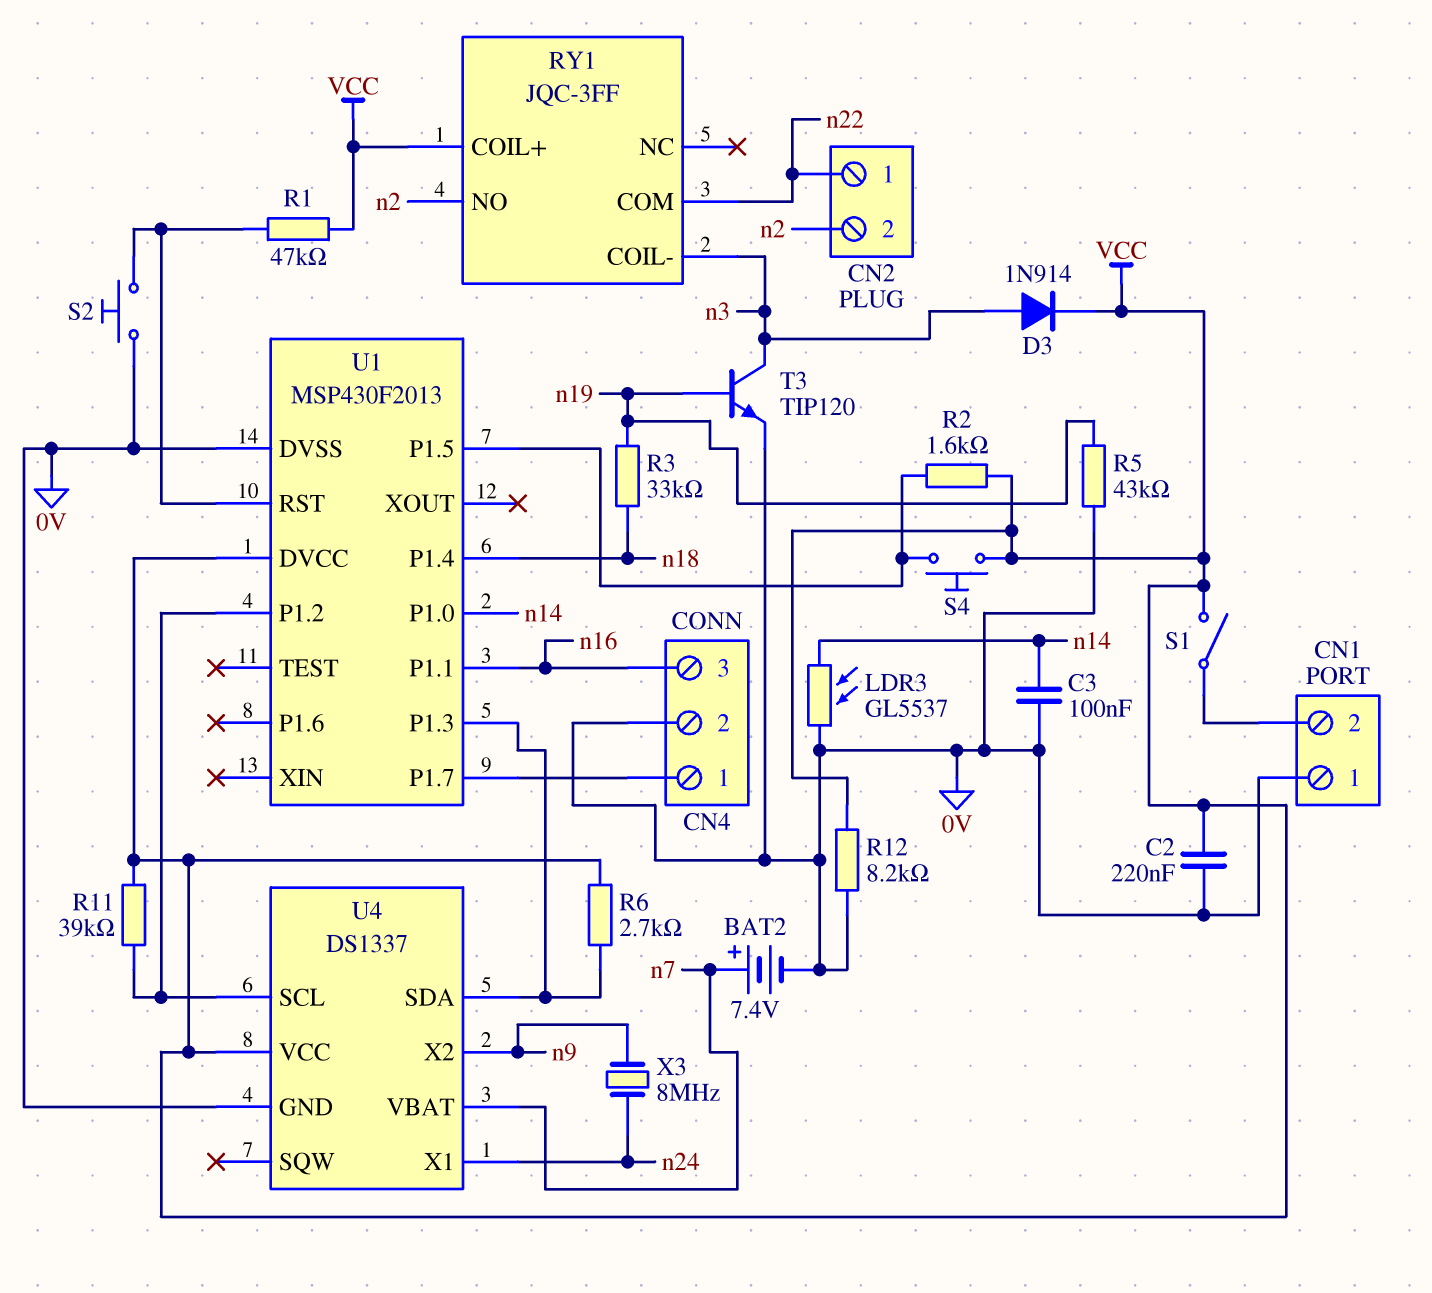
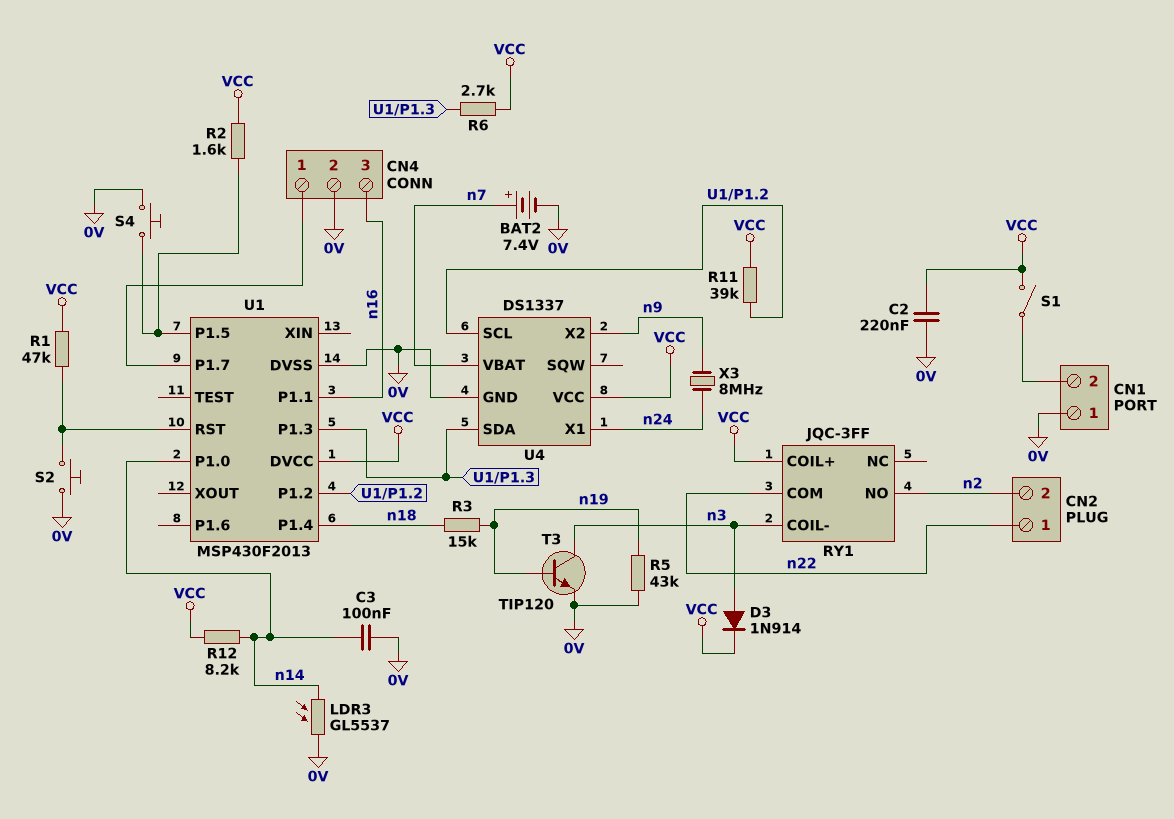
R3: 33k (n18, n19) -> 15k (n18, n19)
R12: 8.2k (0V, VCC) -> 8.2k (VCC, n14)
S4: button (U1/P1.5, VCC) -> button (0V, U1/P1.5)

